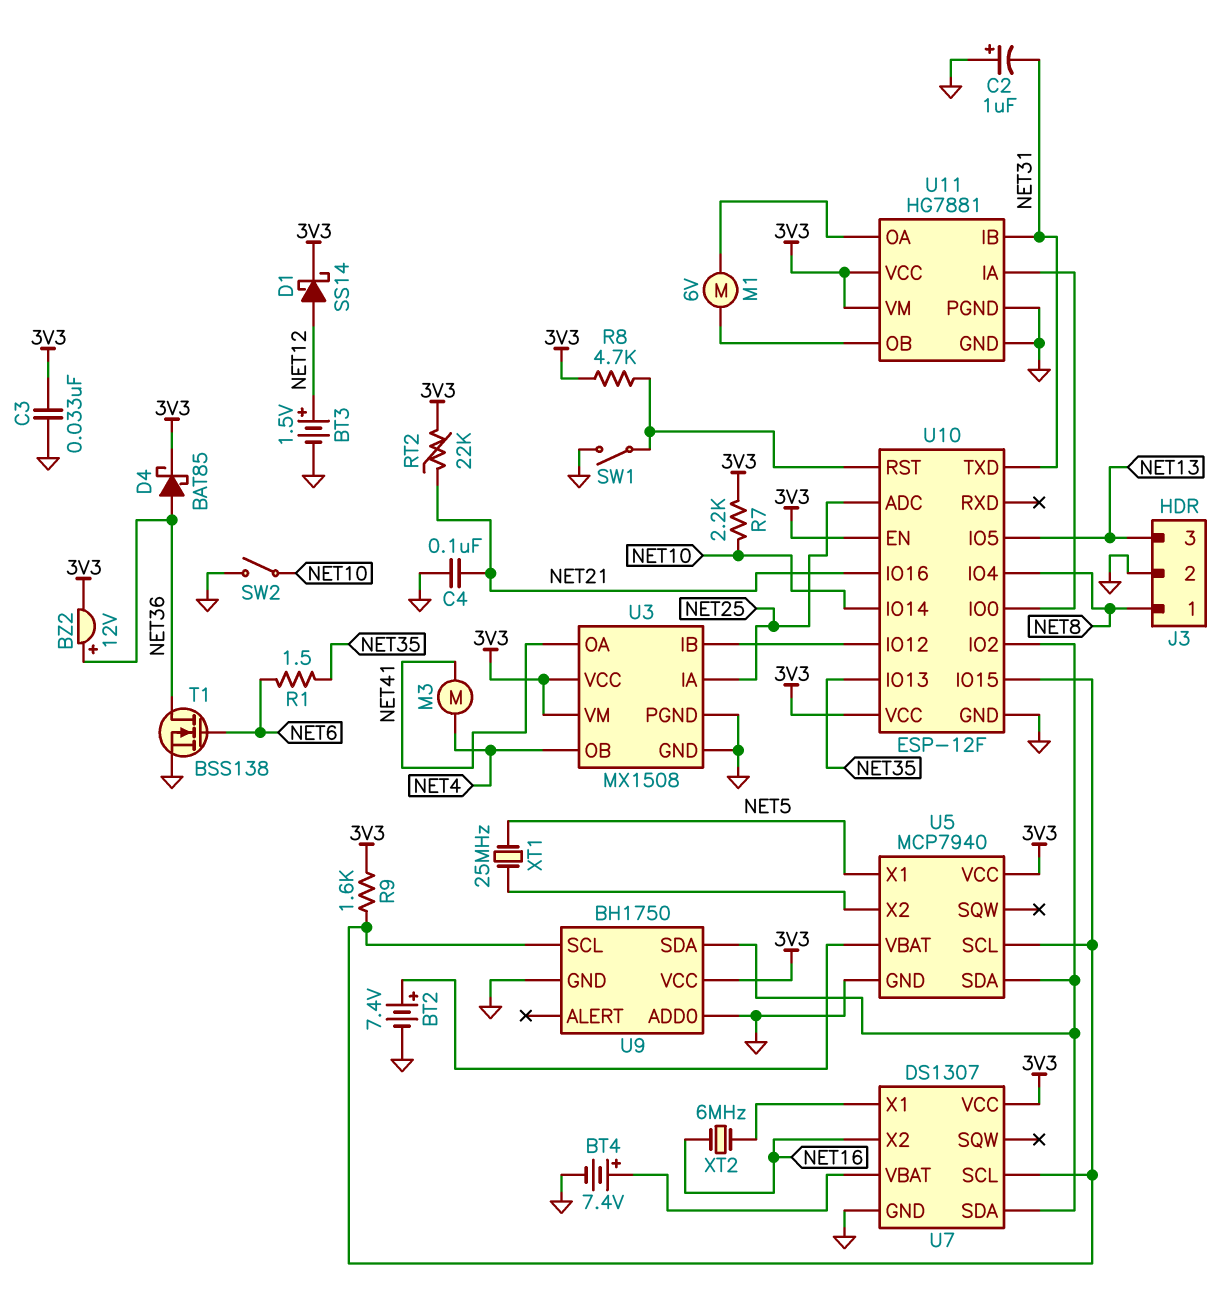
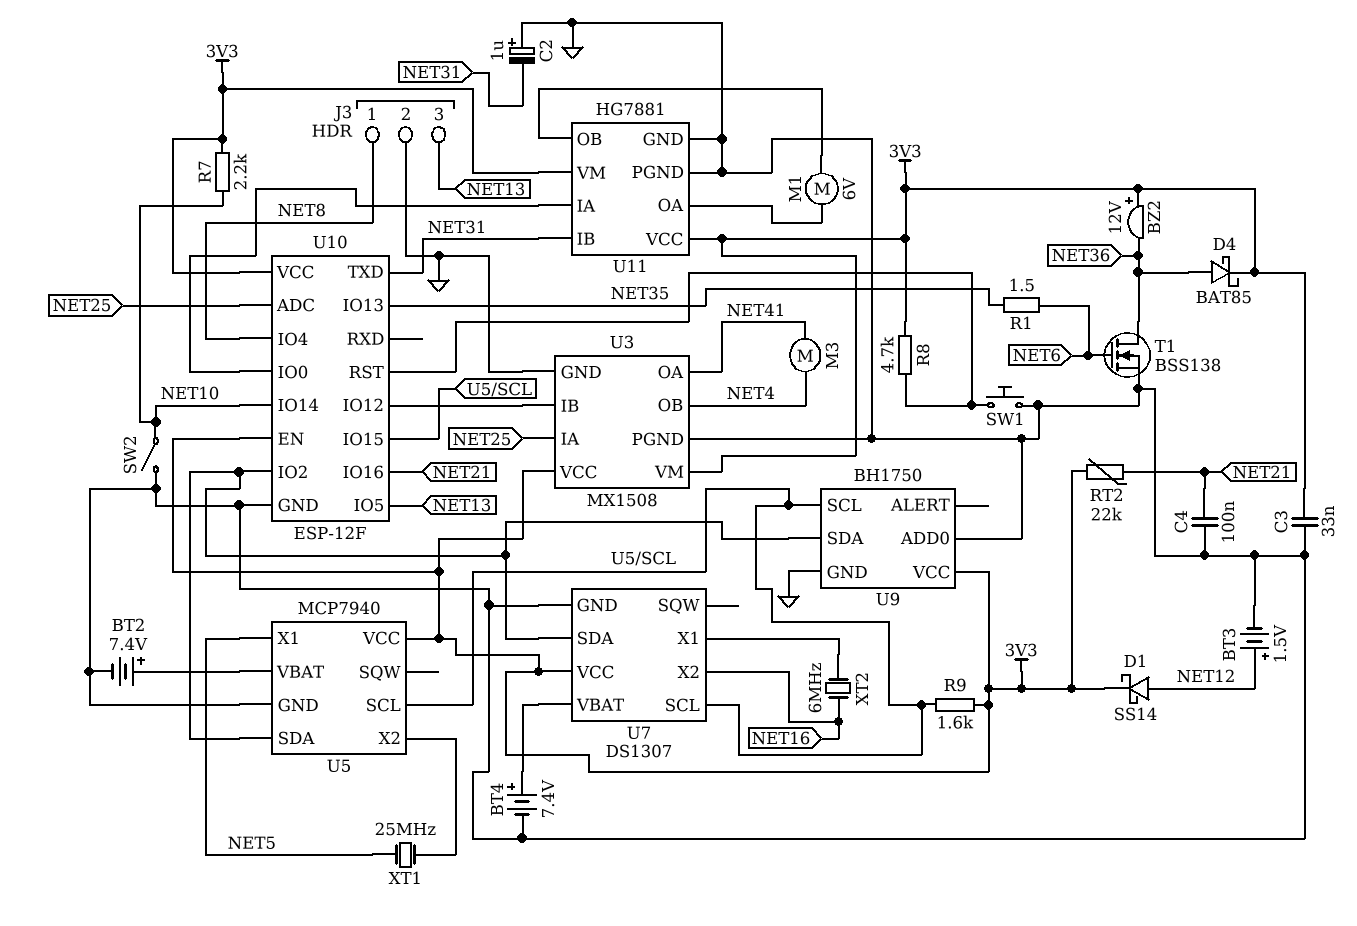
BZ2: buzzer 12V (plus NET36, minus 3V3) -> buzzer 12V (plus 3V3, minus NET36)
SW1: switch (GND, U10/RST) -> button (GND, U10/RST)

